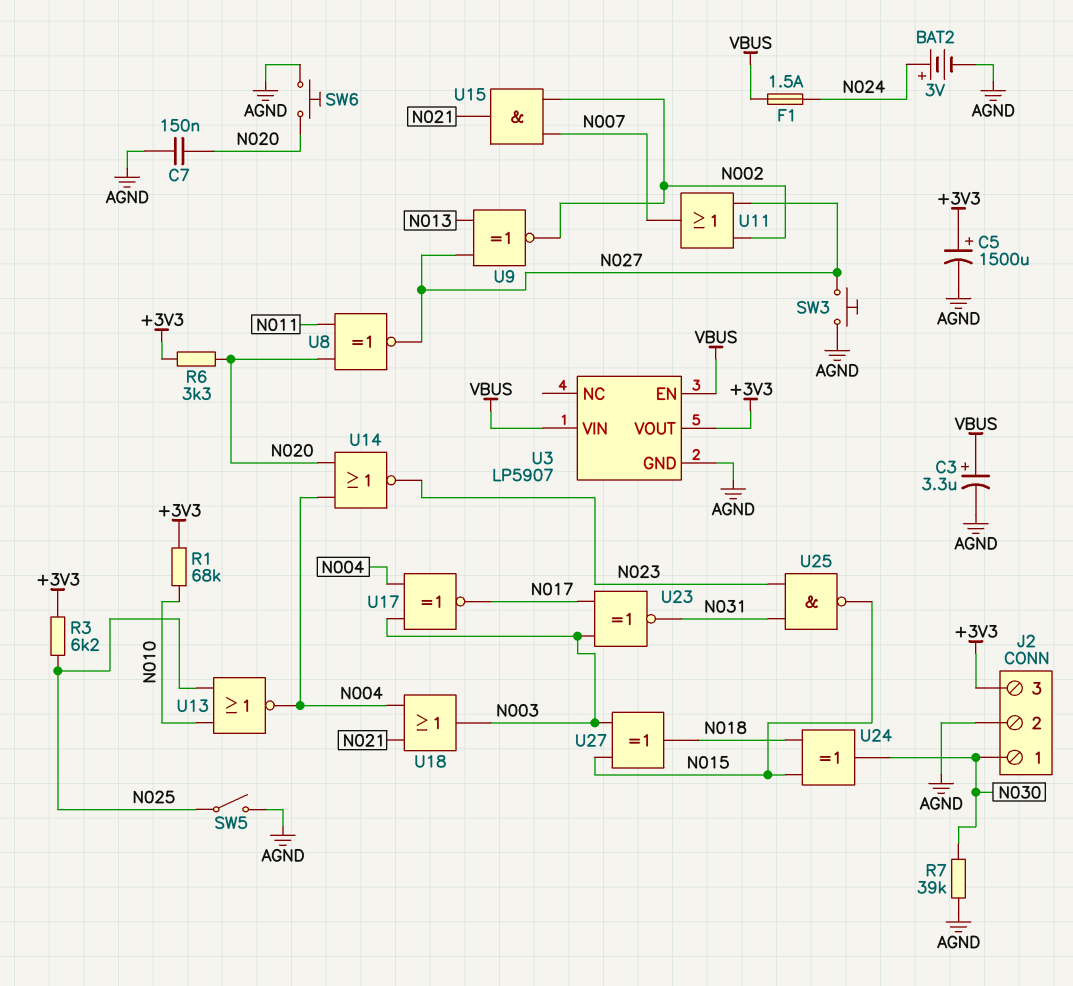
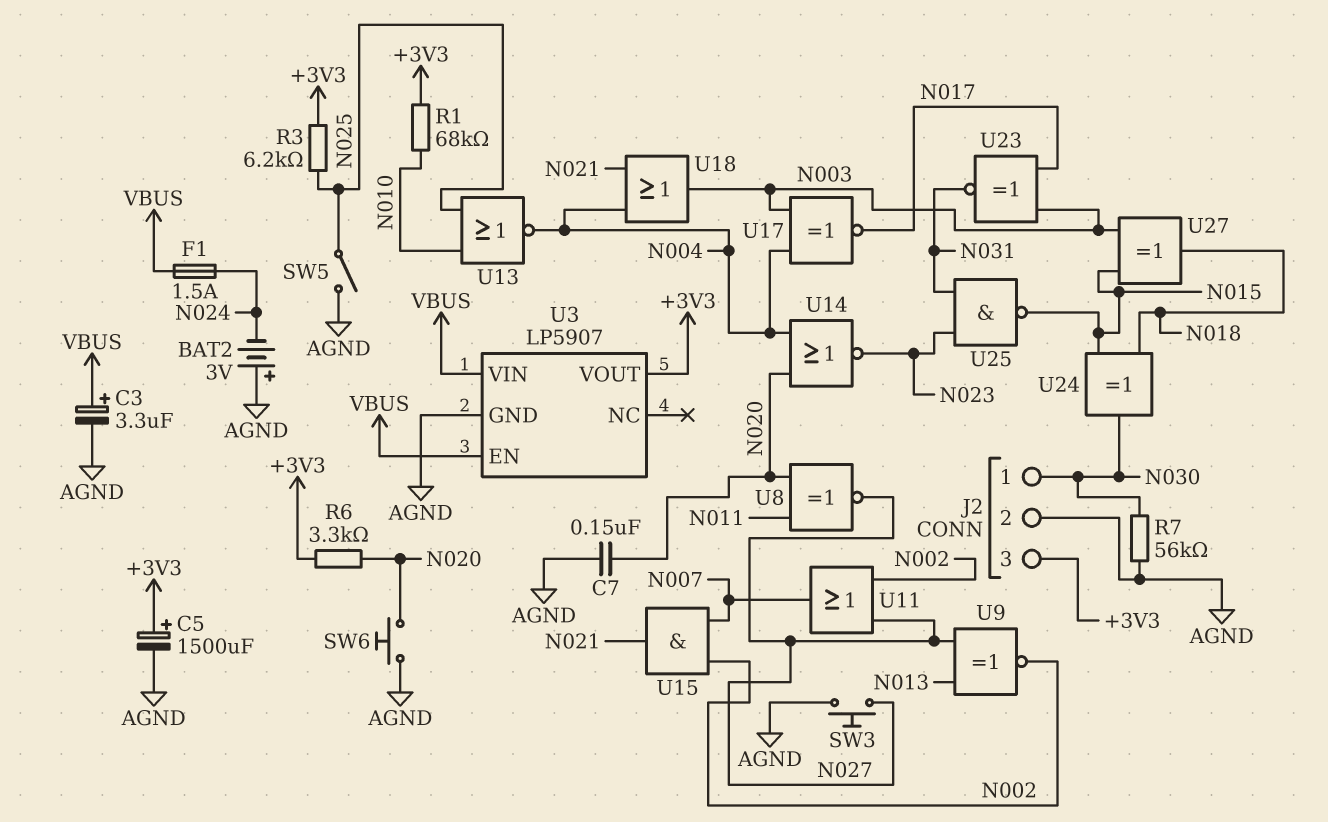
BAT2: 3V (plus N024, minus AGND) -> 3V (plus AGND, minus N024)
R7: 39k (AGND, N030) -> 56k (AGND, N030)

